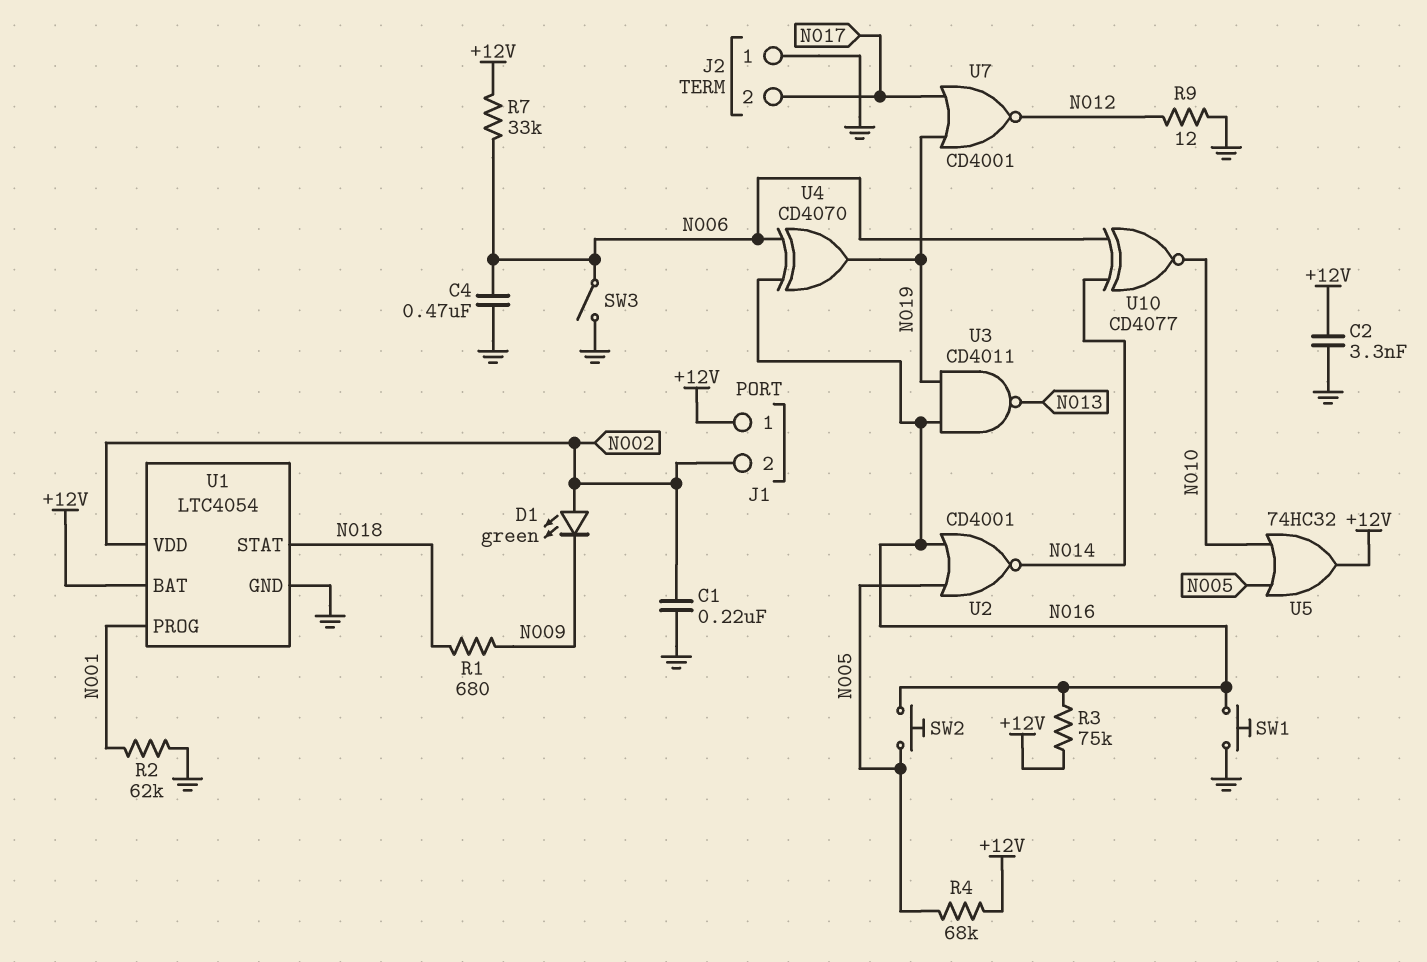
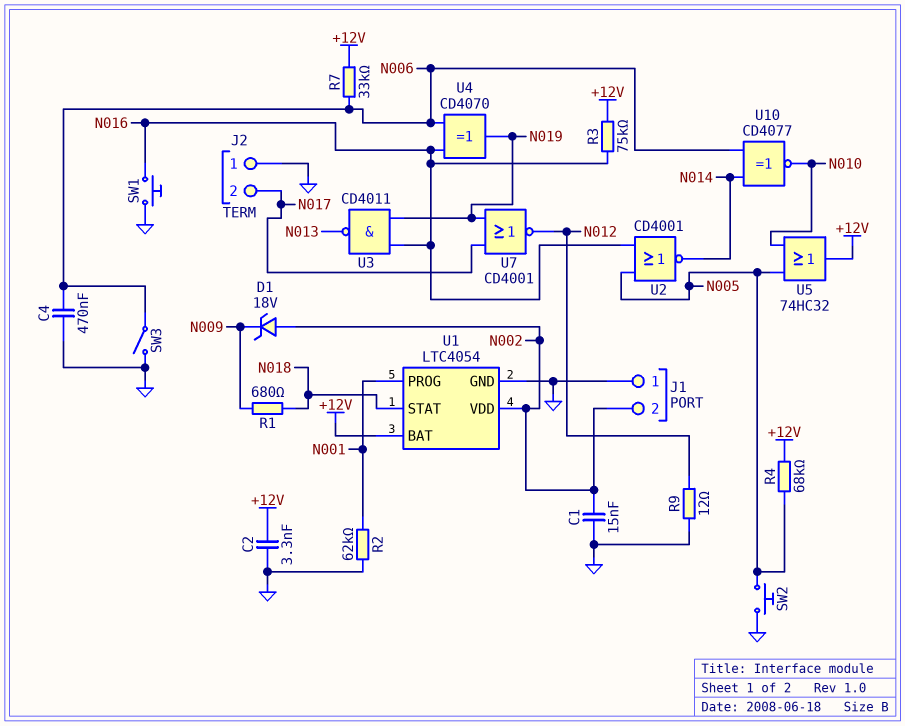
C1: 220nF (GND, N002) -> 15nF (GND, N002)
D1: LED green (A N002, K N009) -> zener 18V (A N002, K N009)
J1 pin 1: +12V -> GND
SW2: button (N005, N016) -> button (GND, N005)

